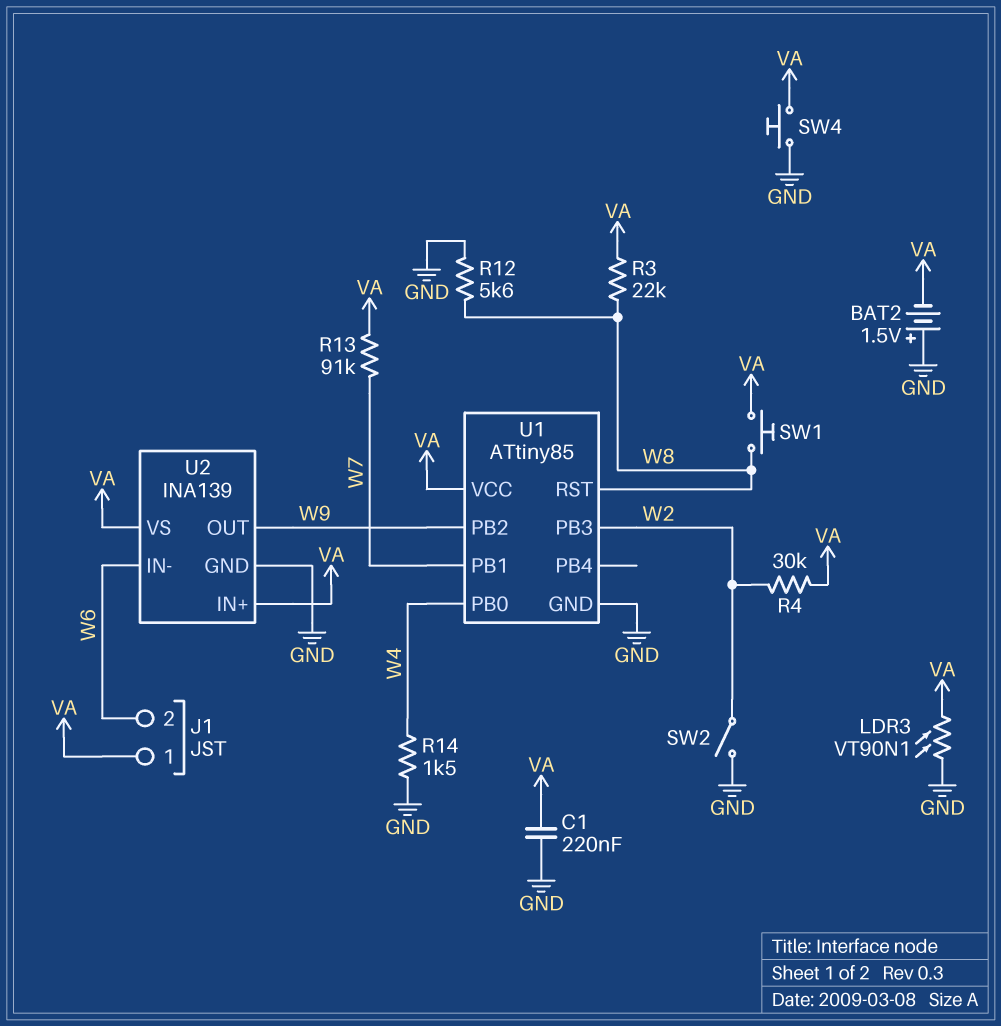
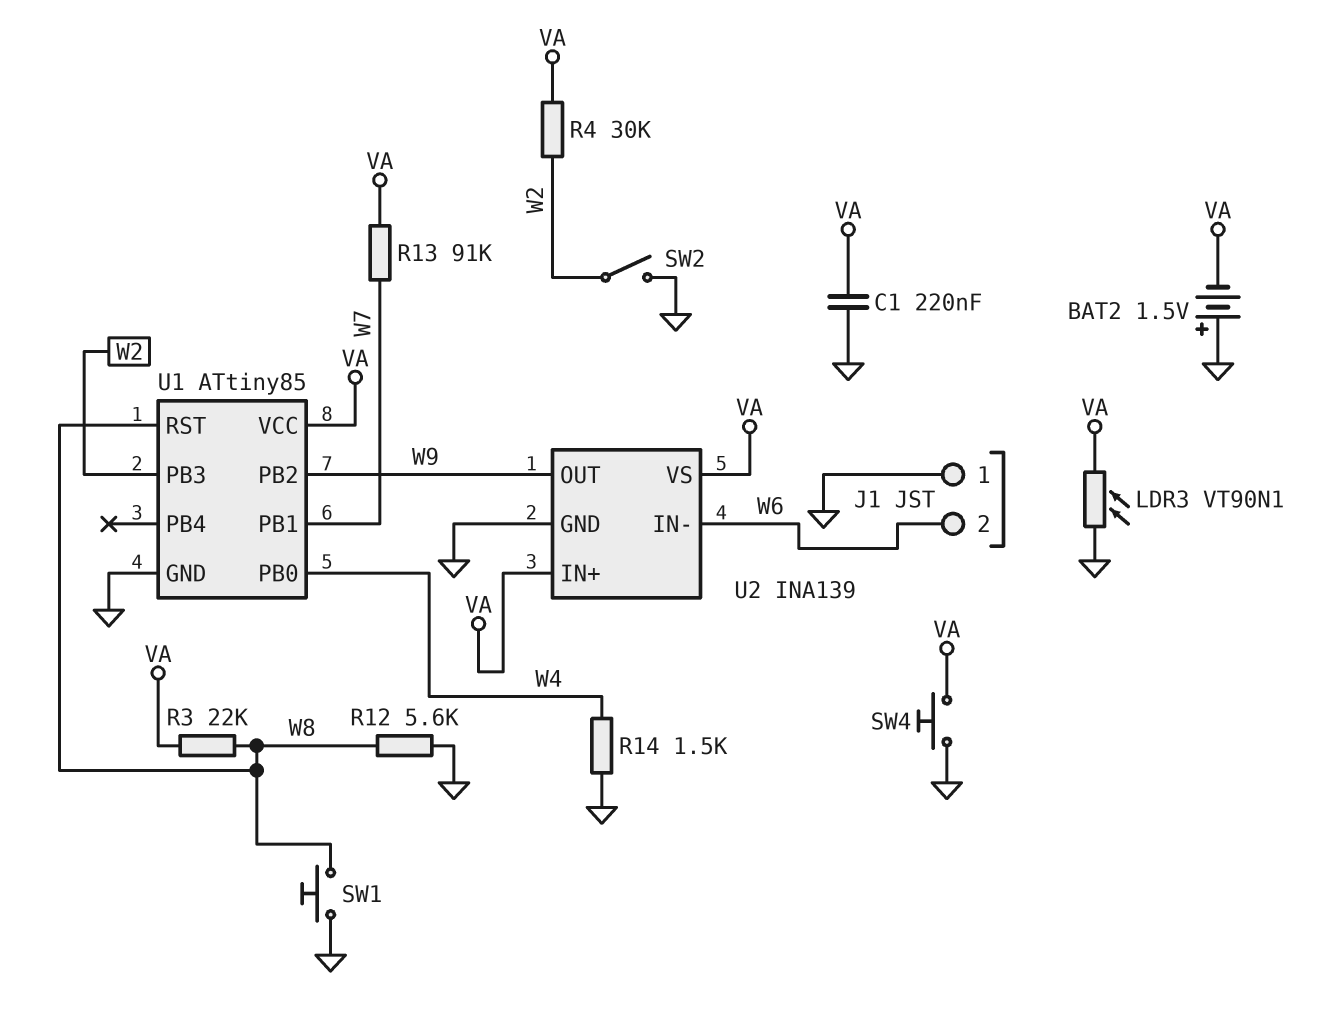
J1 pin 1: VA -> GND
SW1: button (VA, W8) -> button (GND, W8)

